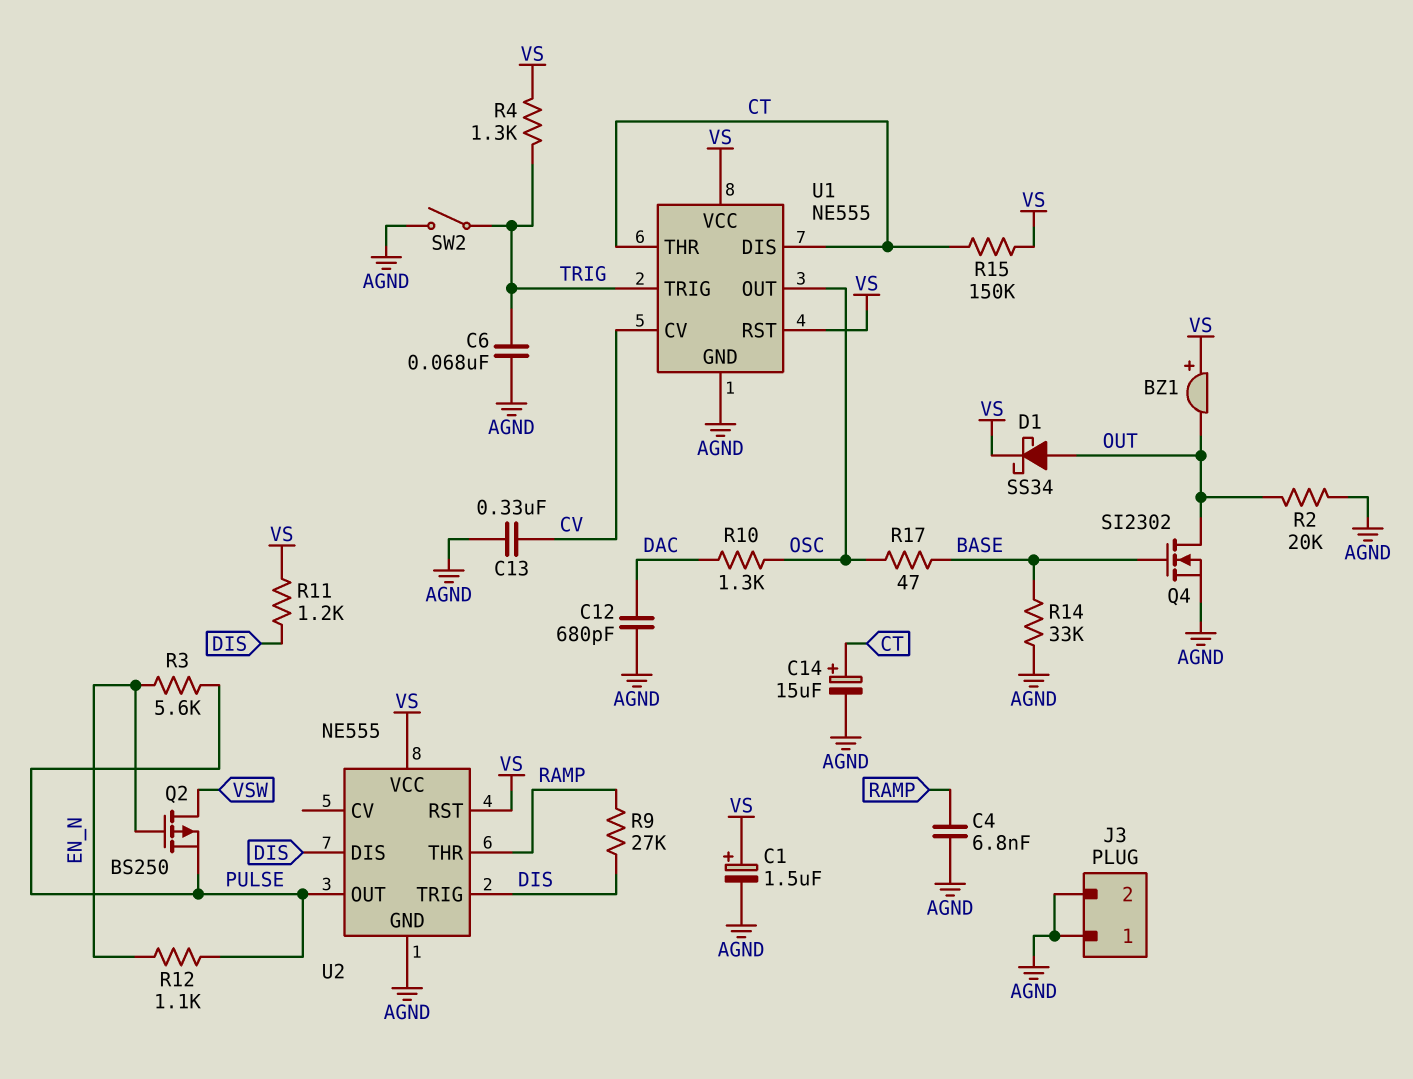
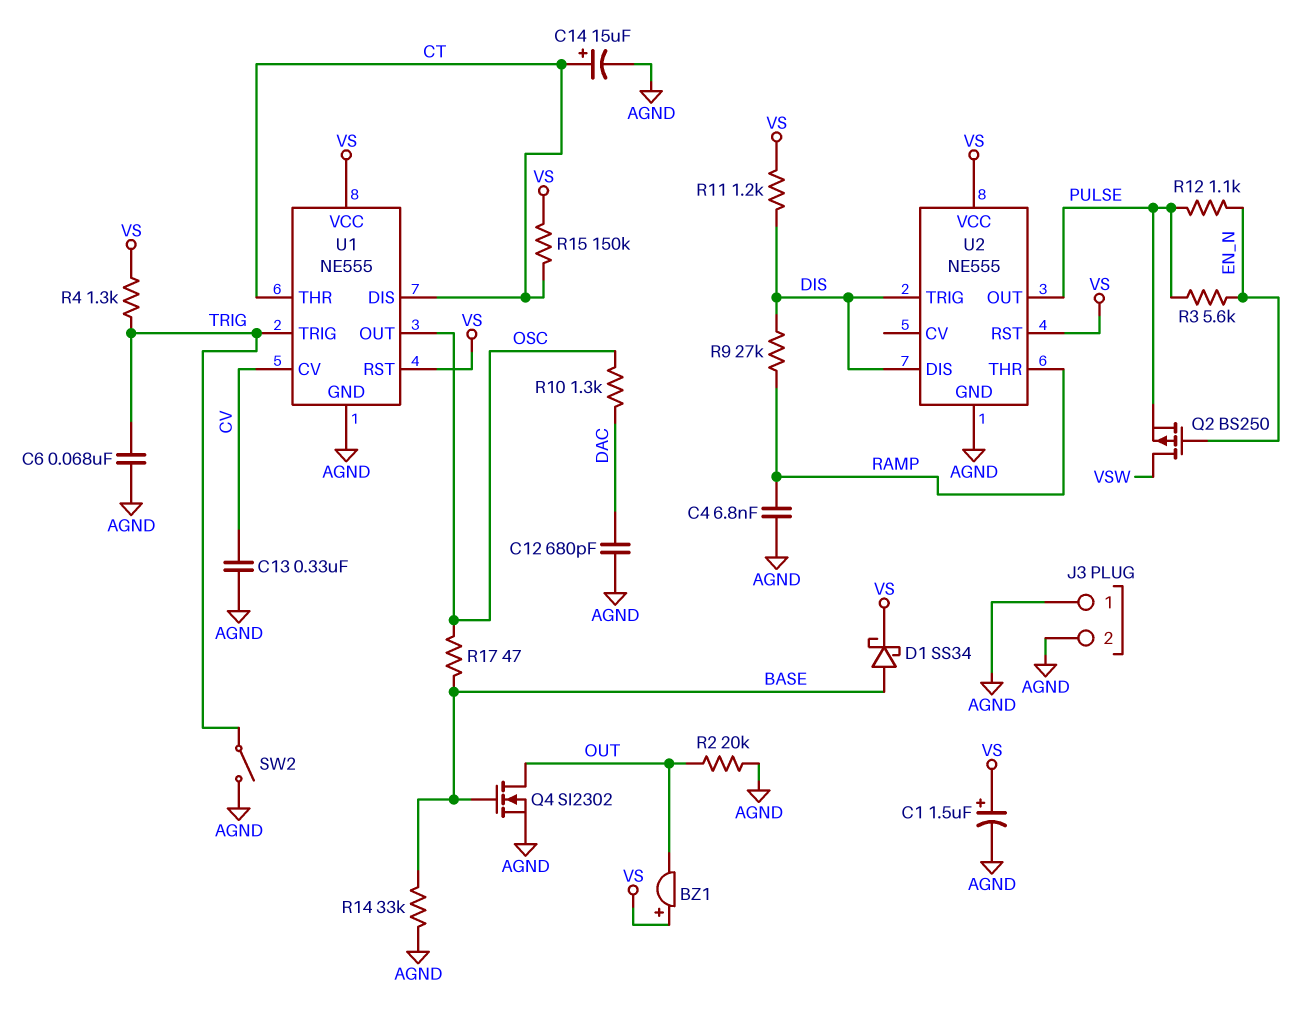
D1: schottky SS34 (A OUT, K VS) -> schottky SS34 (A BASE, K VS)

